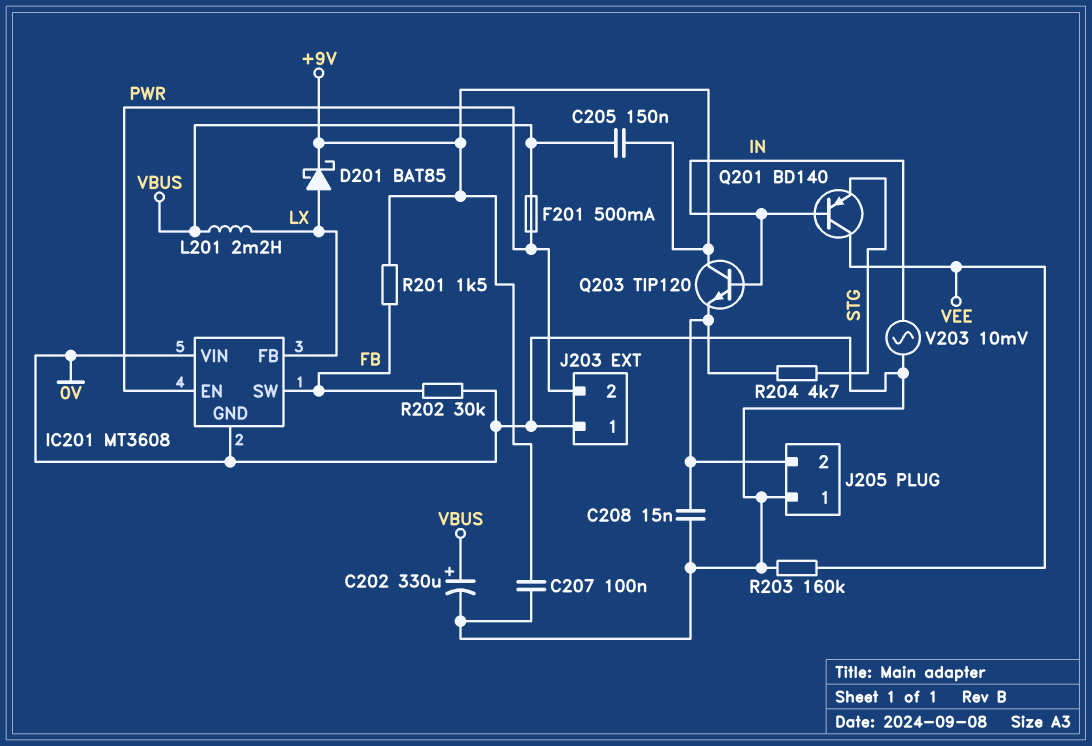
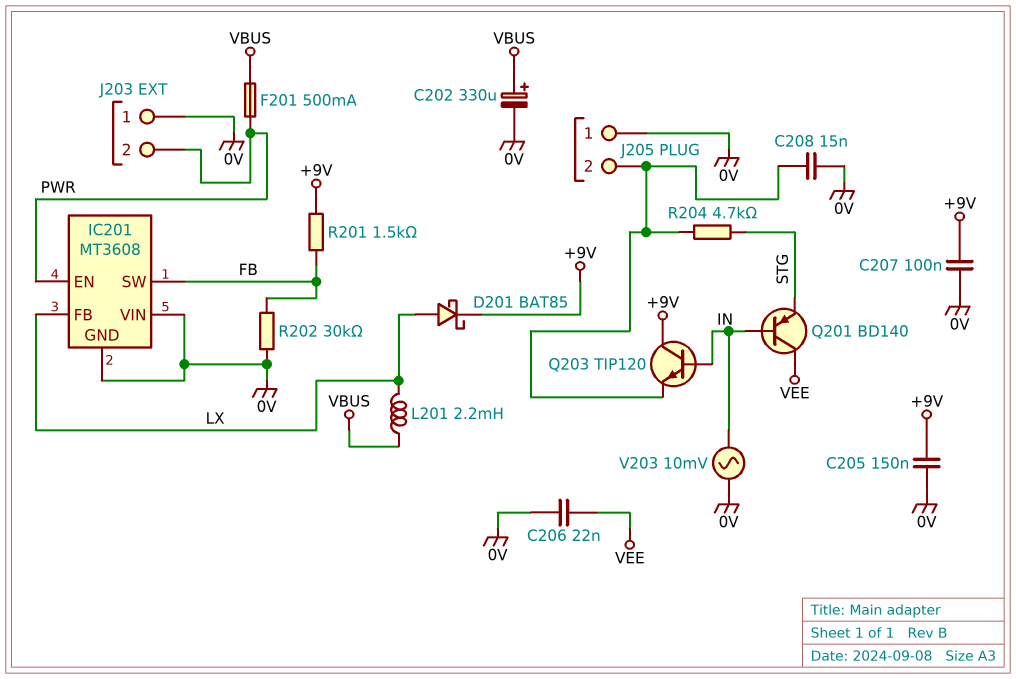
C205: 150nF (+9V, VBUS) -> 150nF (+9V, 0V)
C206: none -> 22nF (0V, VEE)
R203: 160k (0V, VEE) -> none

